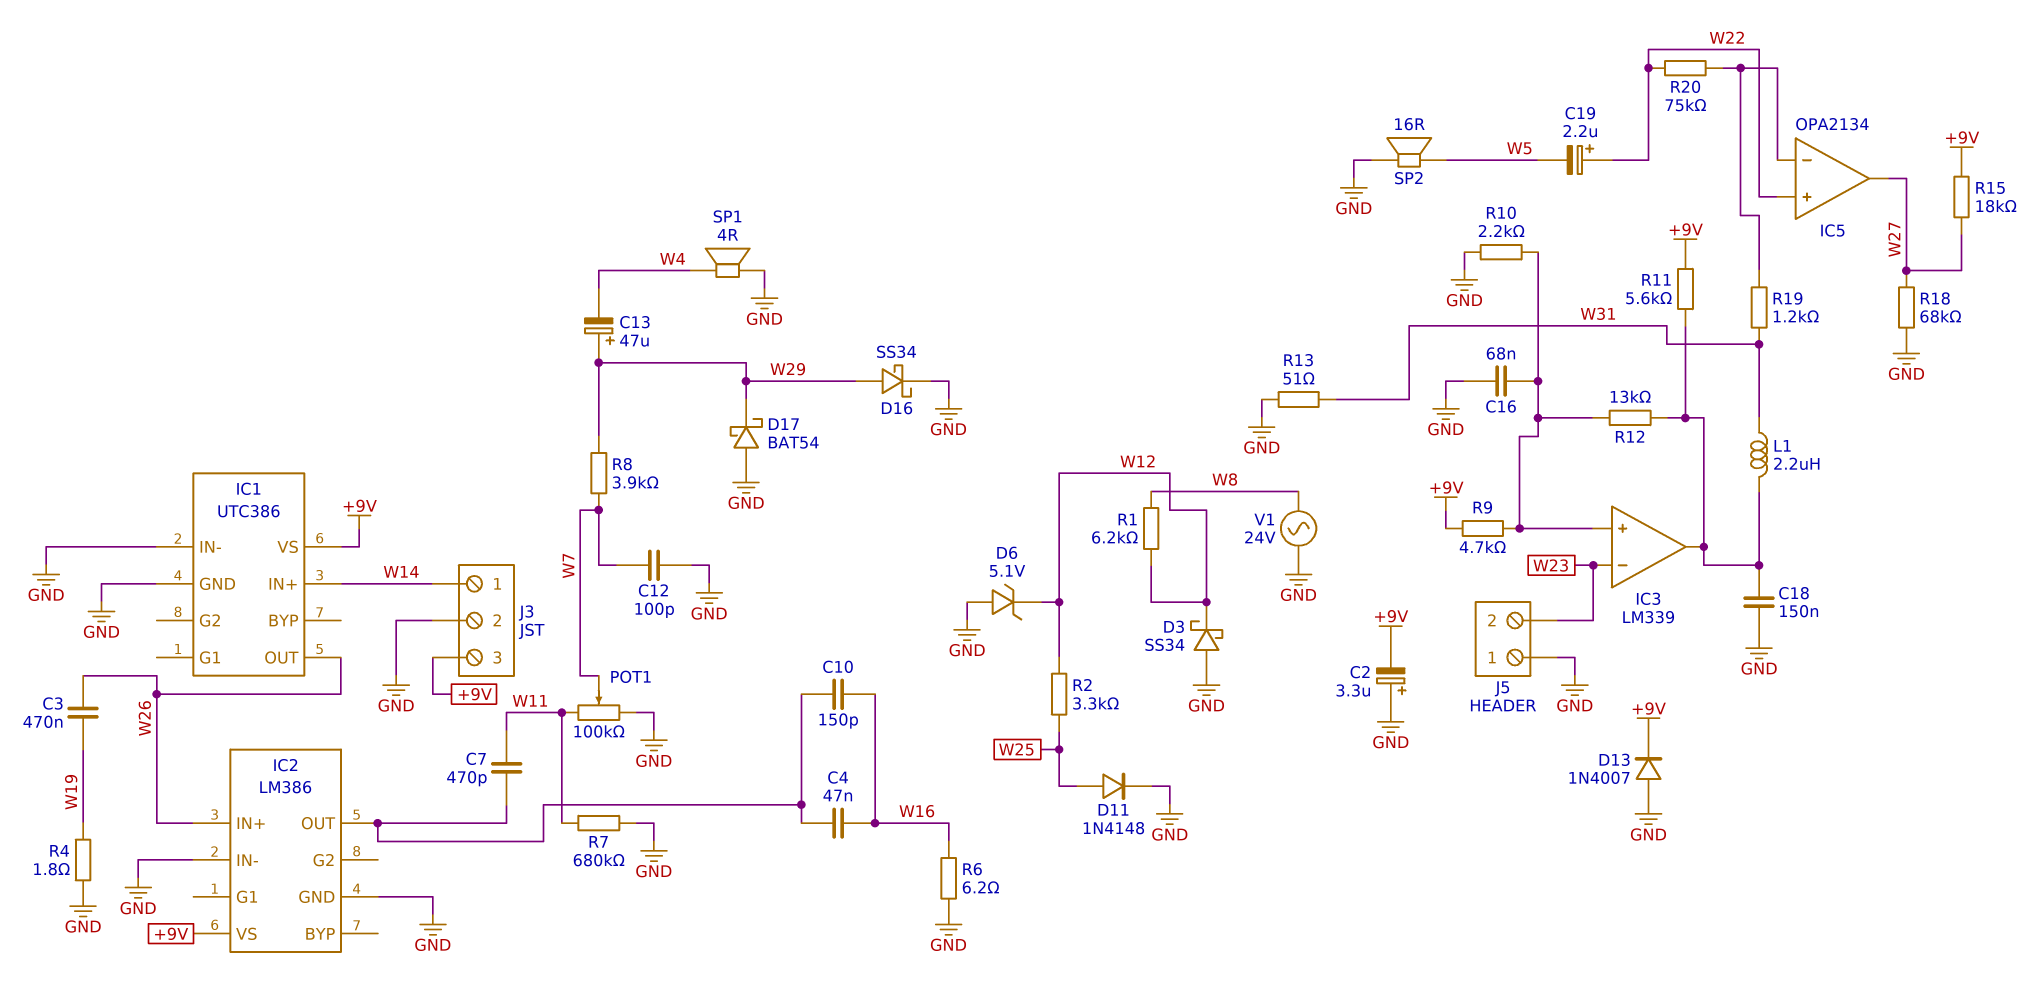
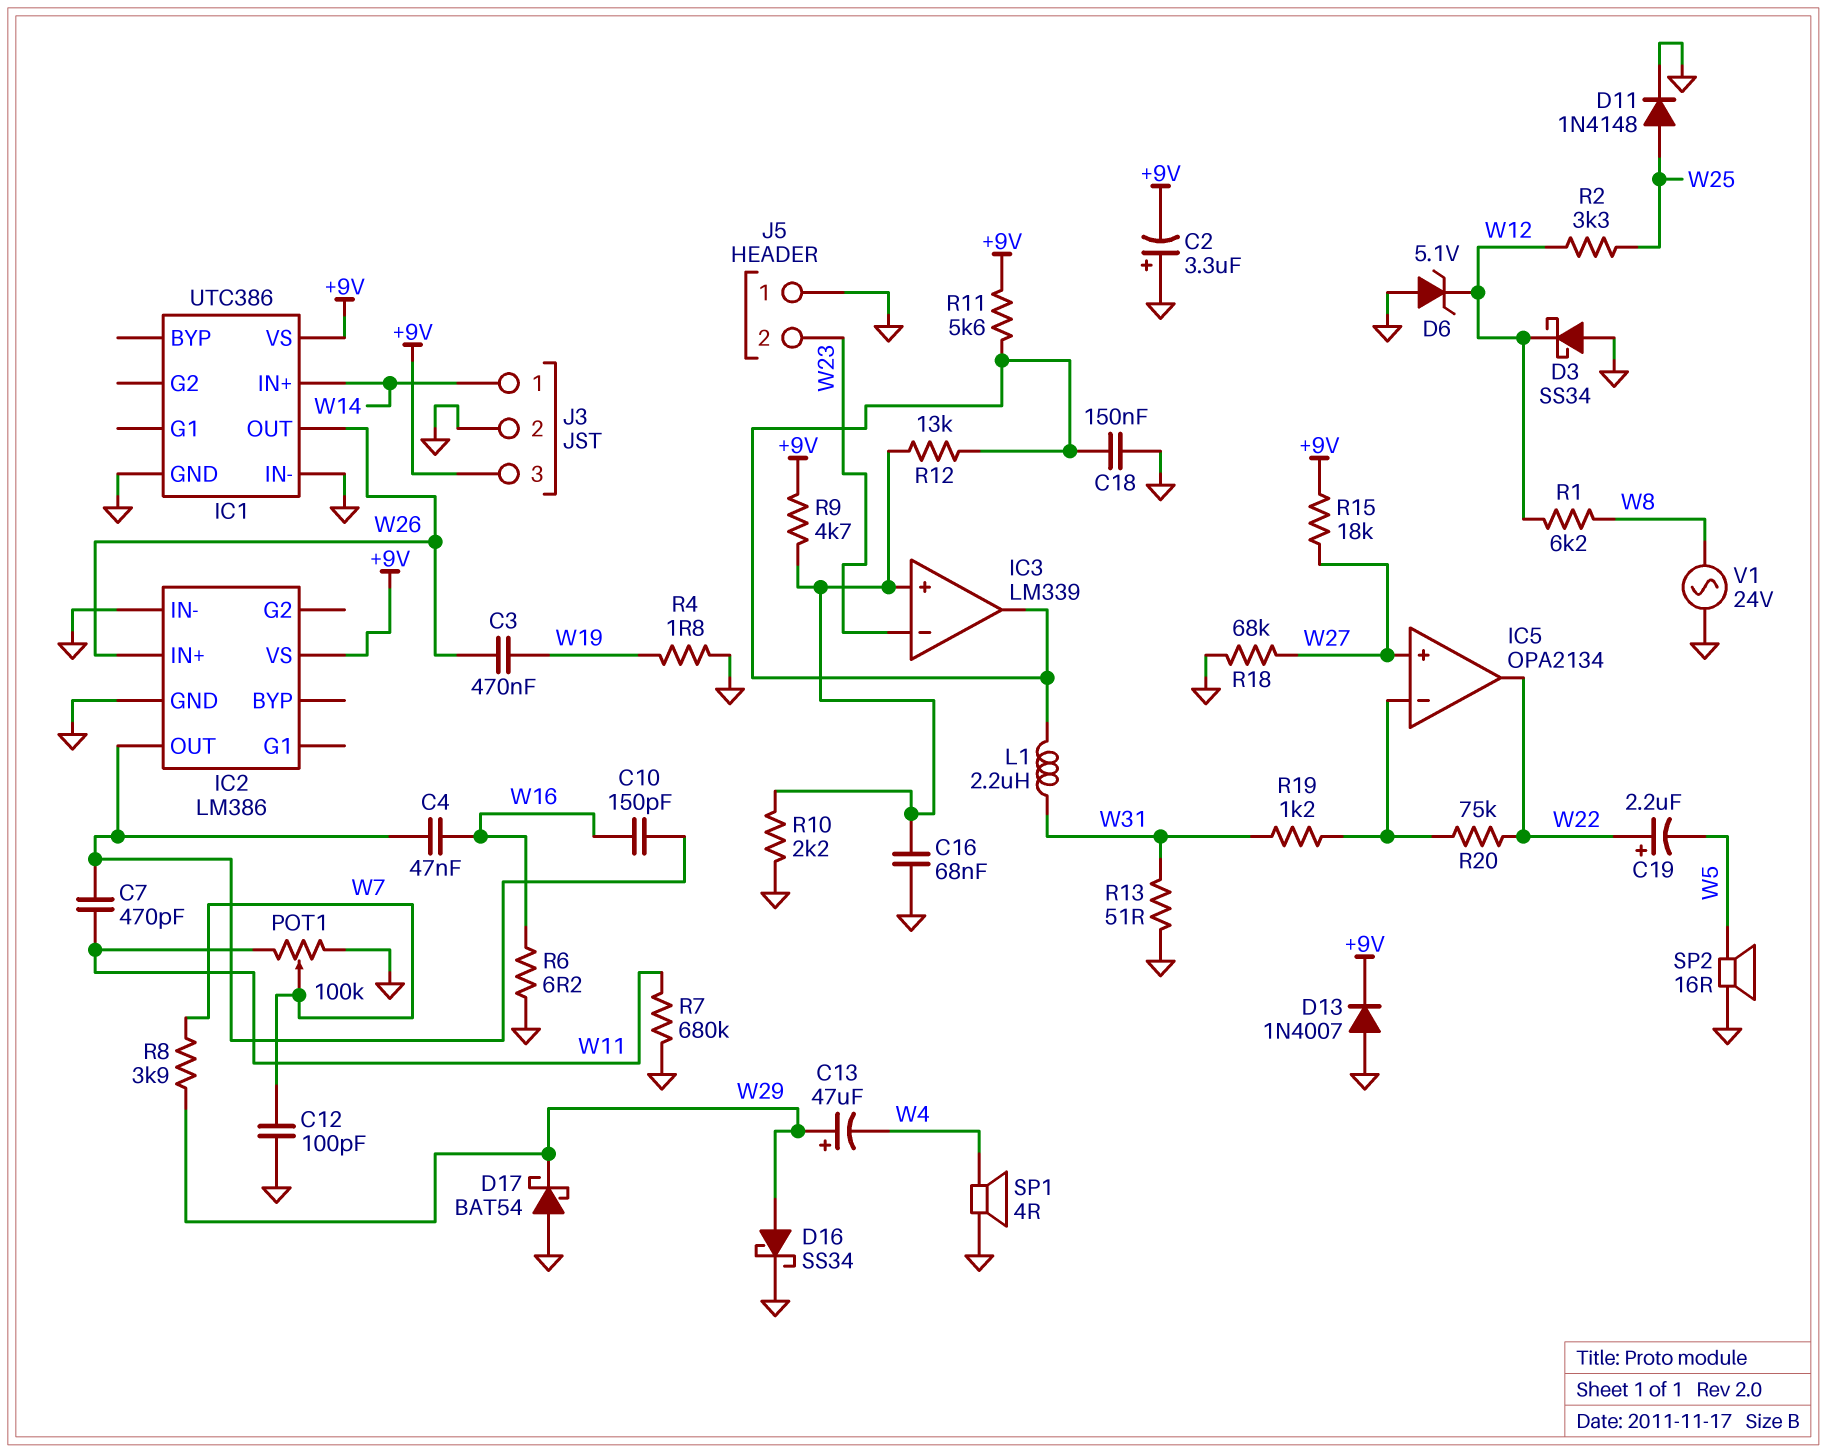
IC5 pin in+: W22 -> W27
IC5 pin out: W27 -> W22

